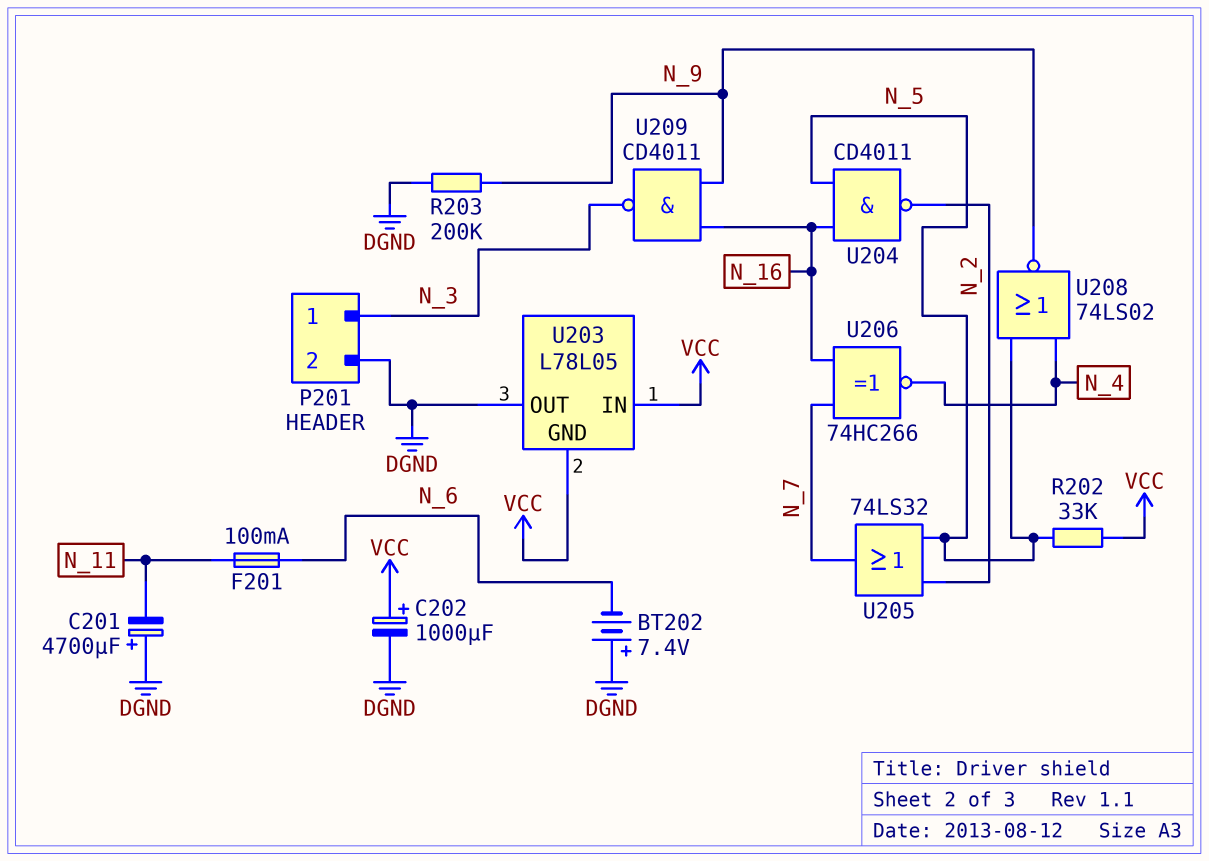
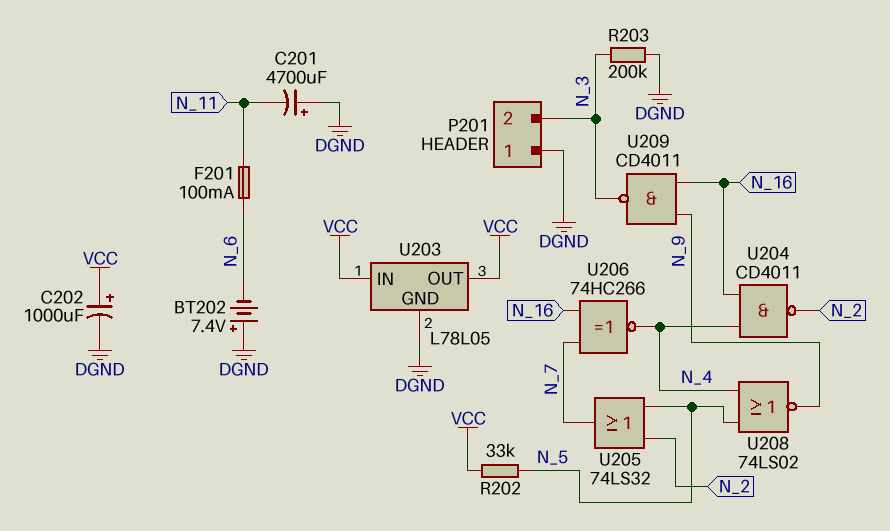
P201 pin 1: N_3 -> DGND
P201 pin 2: DGND -> N_3
R203: 200k (DGND, N_9) -> 200k (DGND, N_3)
U203 pin GND: VCC -> DGND
U203 pin OUT: DGND -> VCC
U204: NAND CD4011 (in N_5, in N_16, out N_2) -> NAND CD4011 (in N_4, in N_16, out N_2)

